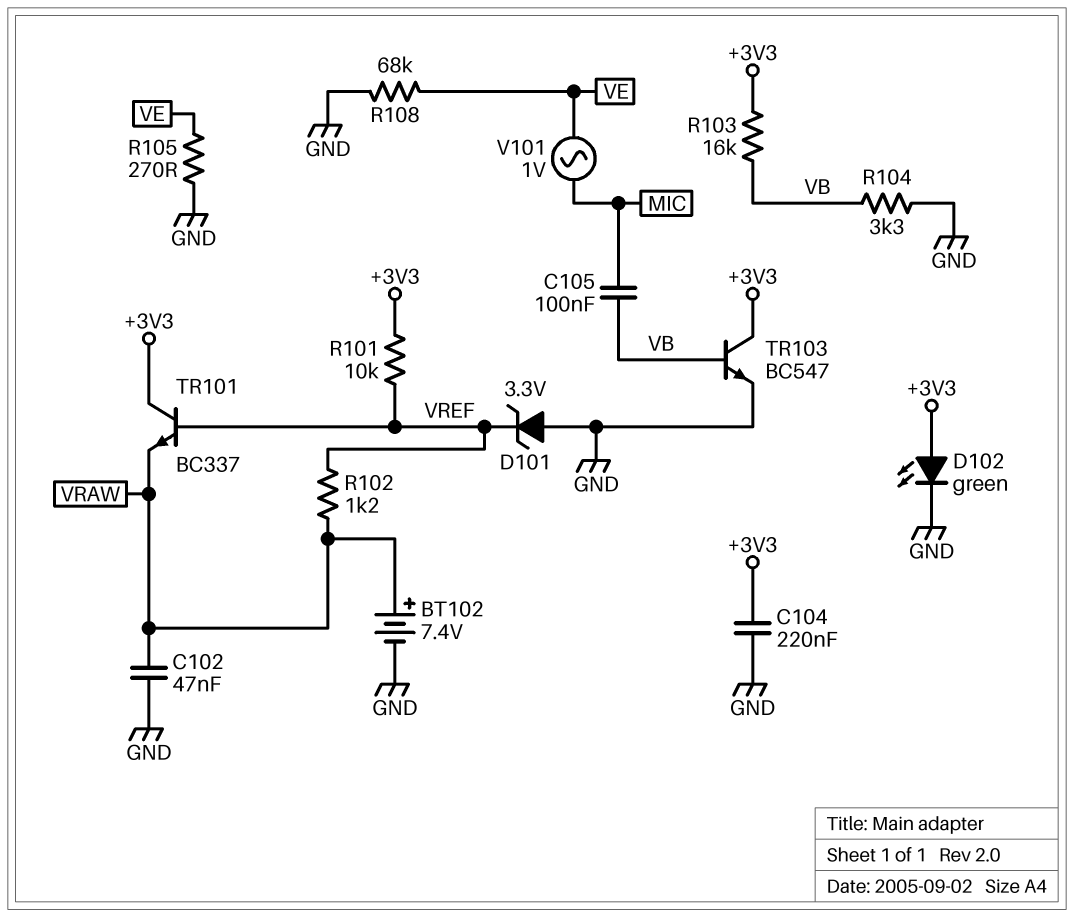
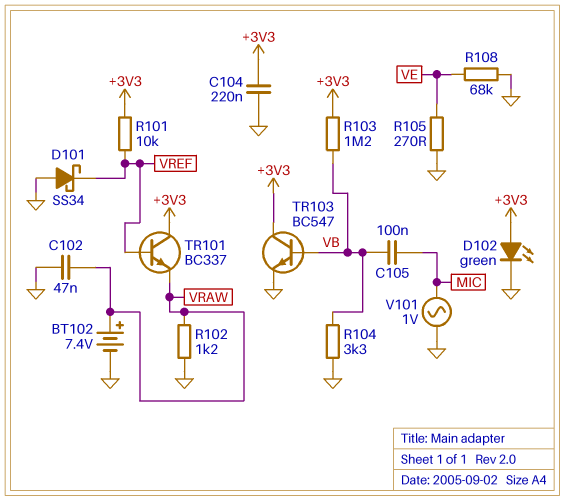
D101: zener 3.3V (A GND, K VREF) -> schottky SS34 (A GND, K VREF)
R102: 1.2k (VRAW, VREF) -> 1.2k (GND, VRAW)
R103: 16k (+3V3, VB) -> 1.2M (+3V3, VB)
V101: AC 1V (MIC, VE) -> AC 1V (GND, MIC)

